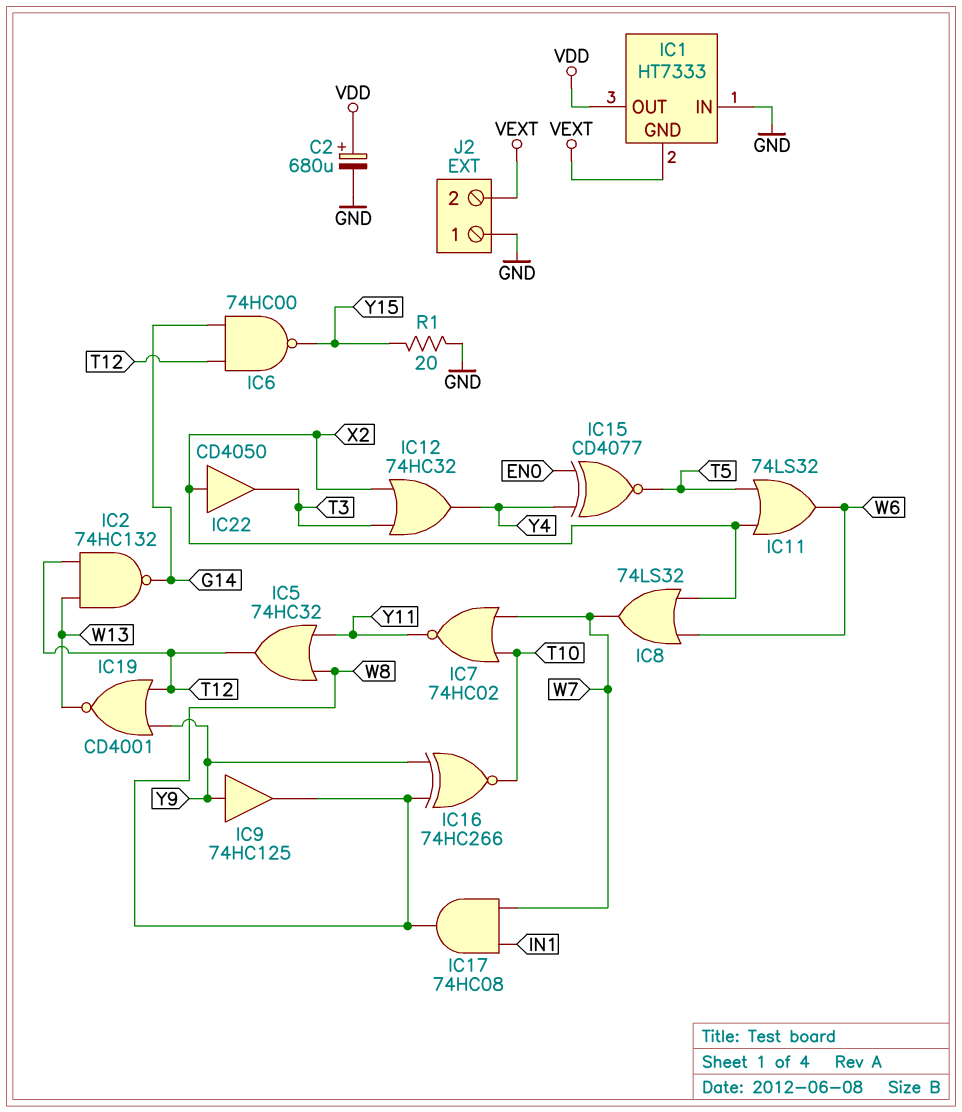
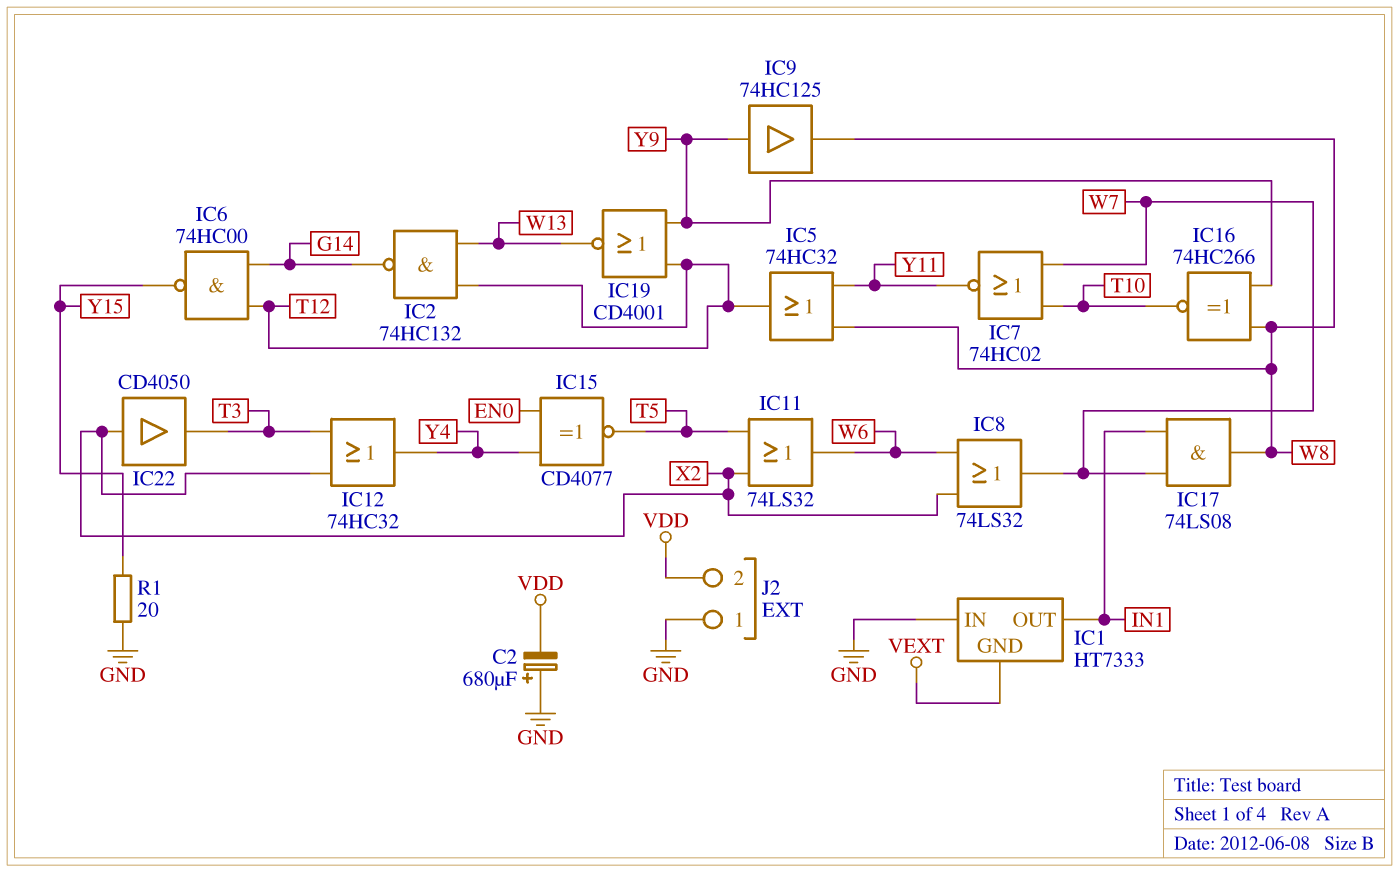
C2: 680uF (plus VDD, minus GND) -> 680uF (plus GND, minus VDD)
IC1 pin OUT: VDD -> IN1
IC17: AND 74HC08 (in IN1, in W7, out W8) -> AND 74LS08 (in IN1, in W7, out W8)
J2 pin 2: VEXT -> VDD

